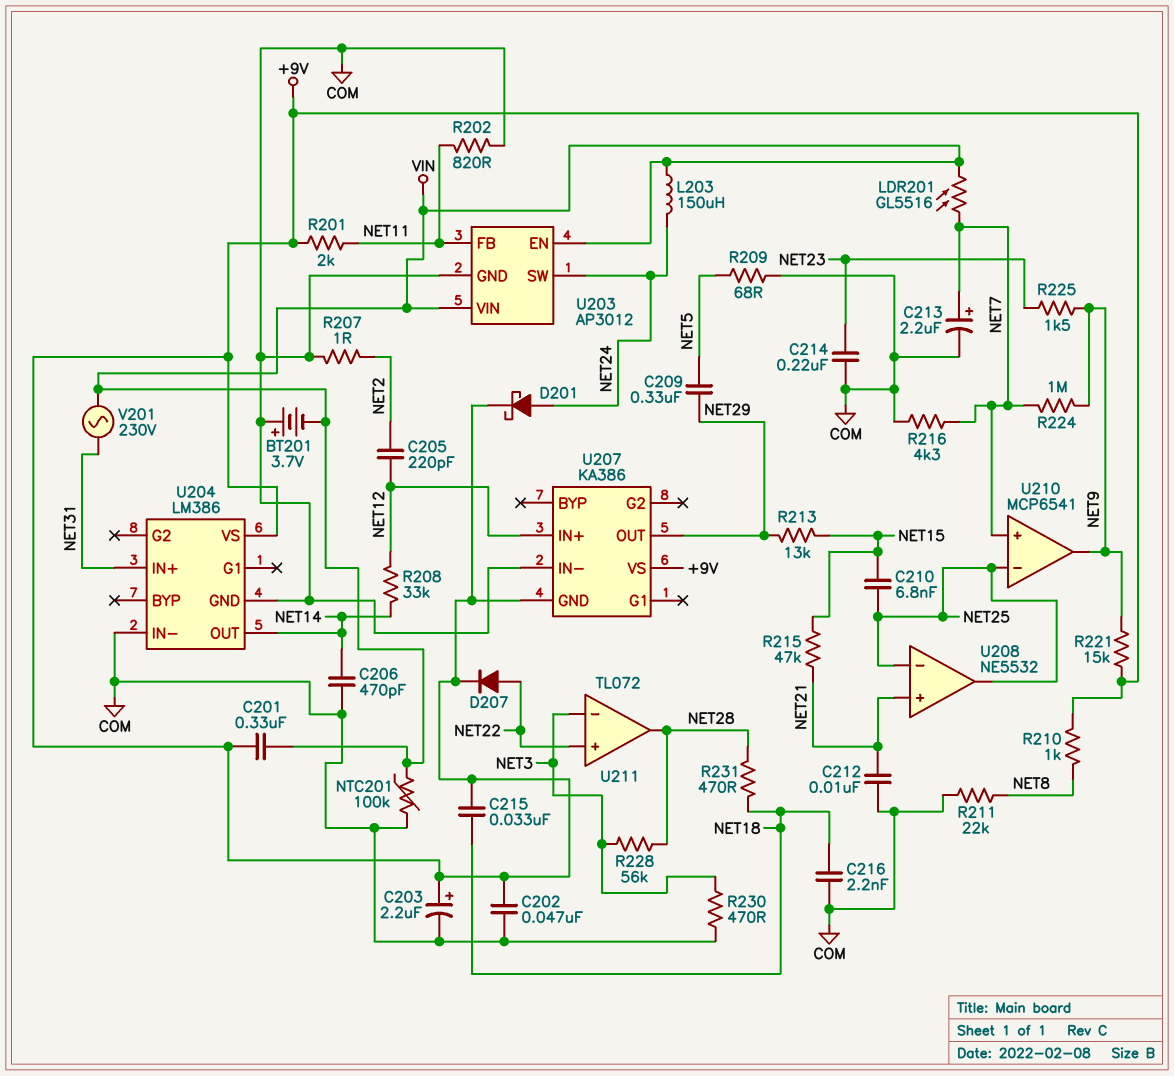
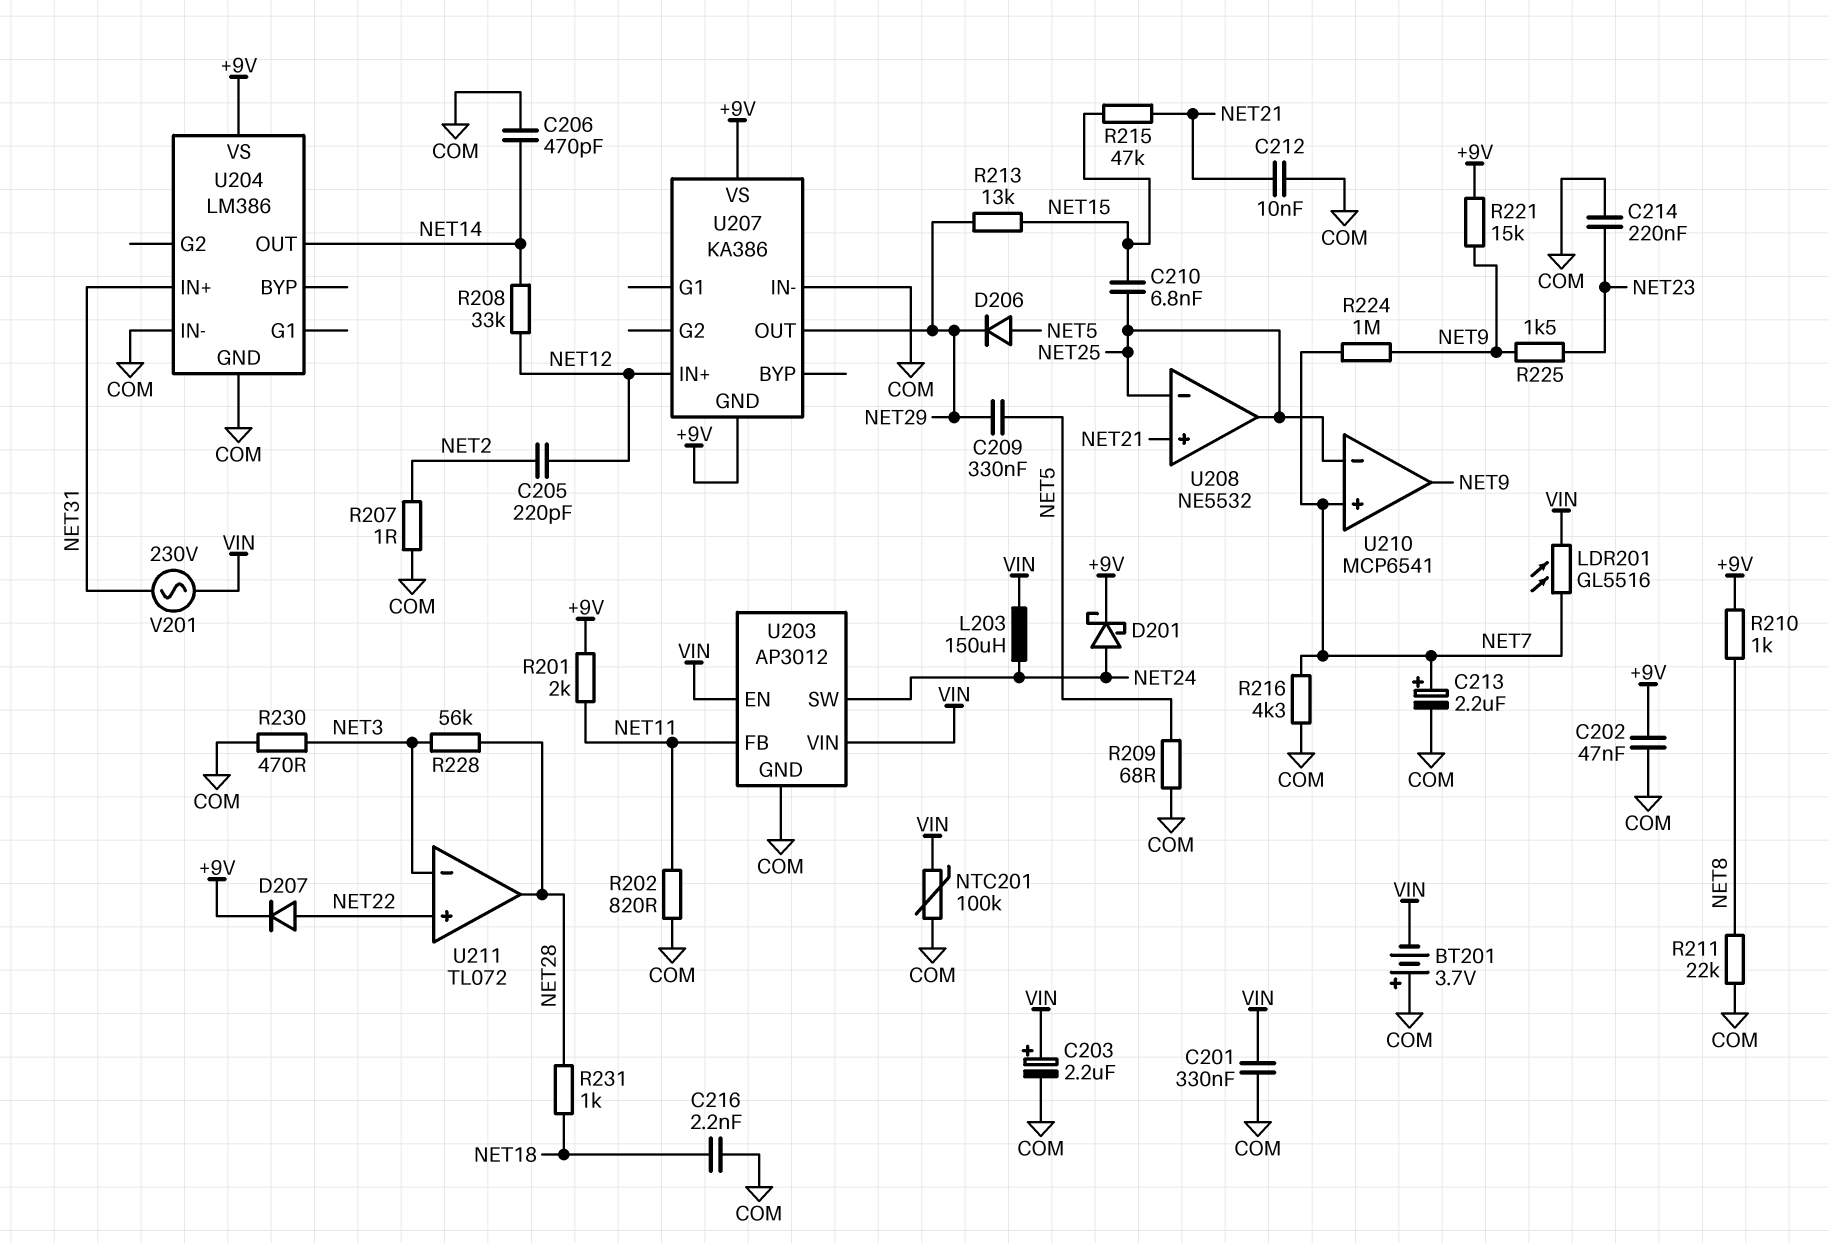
C201: 330nF (+9V, VIN) -> 330nF (COM, VIN)
C203: 2.2uF (plus +9V, minus COM) -> 2.2uF (plus VIN, minus COM)
C215: 33nF (+9V, NET18) -> none
D206: none -> diode (A NET5, K NET29)
R231: 470 (NET18, NET28) -> 1k (NET18, NET28)

